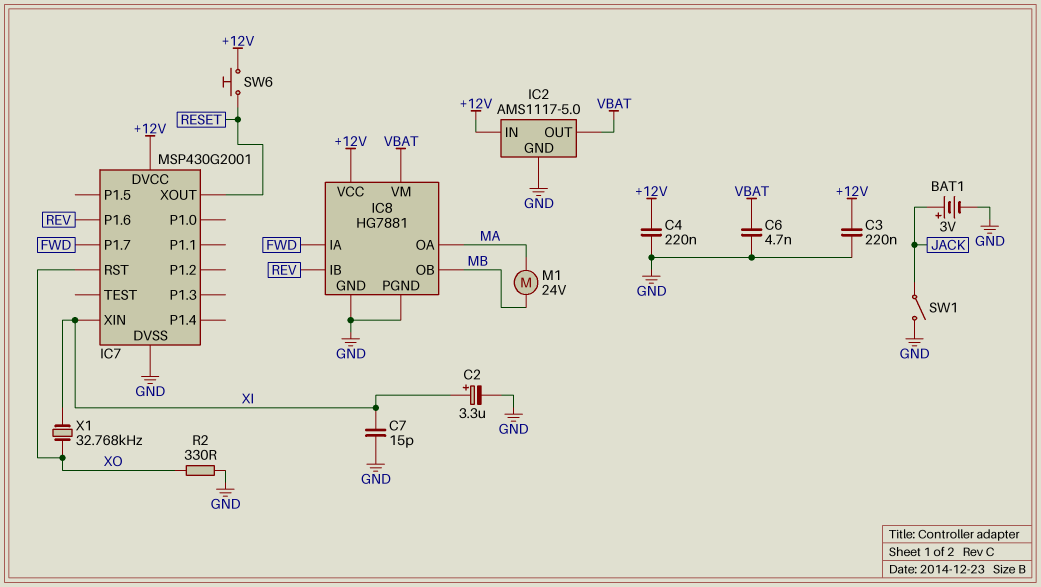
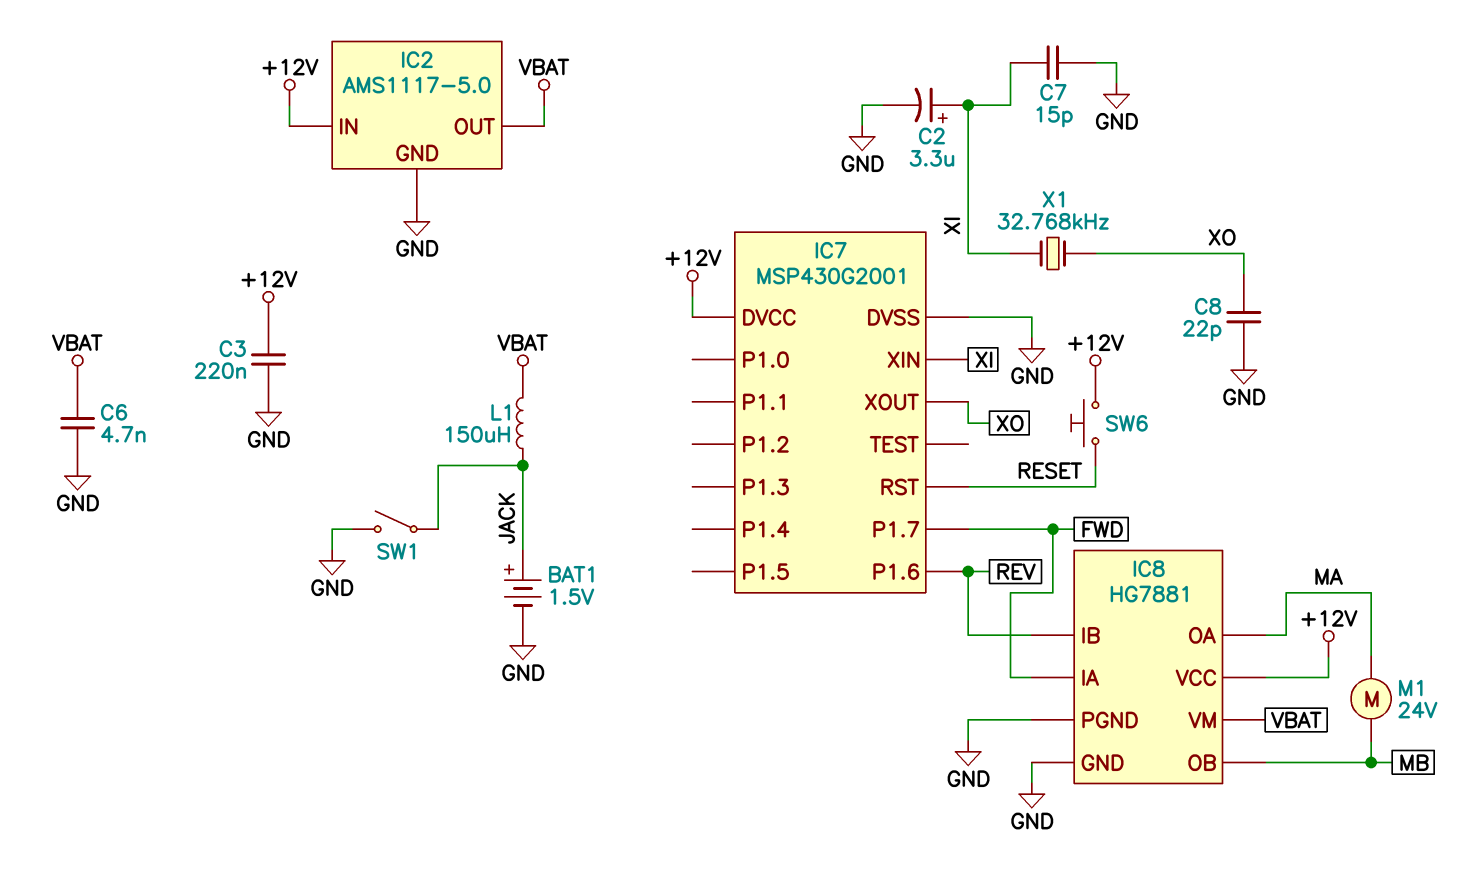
BAT1: 3V (plus JACK, minus GND) -> 1.5V (plus JACK, minus GND)
C4: 220nF (+12V, GND) -> none
C8: none -> 22pF (GND, XO)
IC7 pin RST: XO -> RESET
IC7 pin XOUT: RESET -> XO
L1: none -> 150uH (JACK, VBAT)
R2: 330 (GND, XO) -> none

